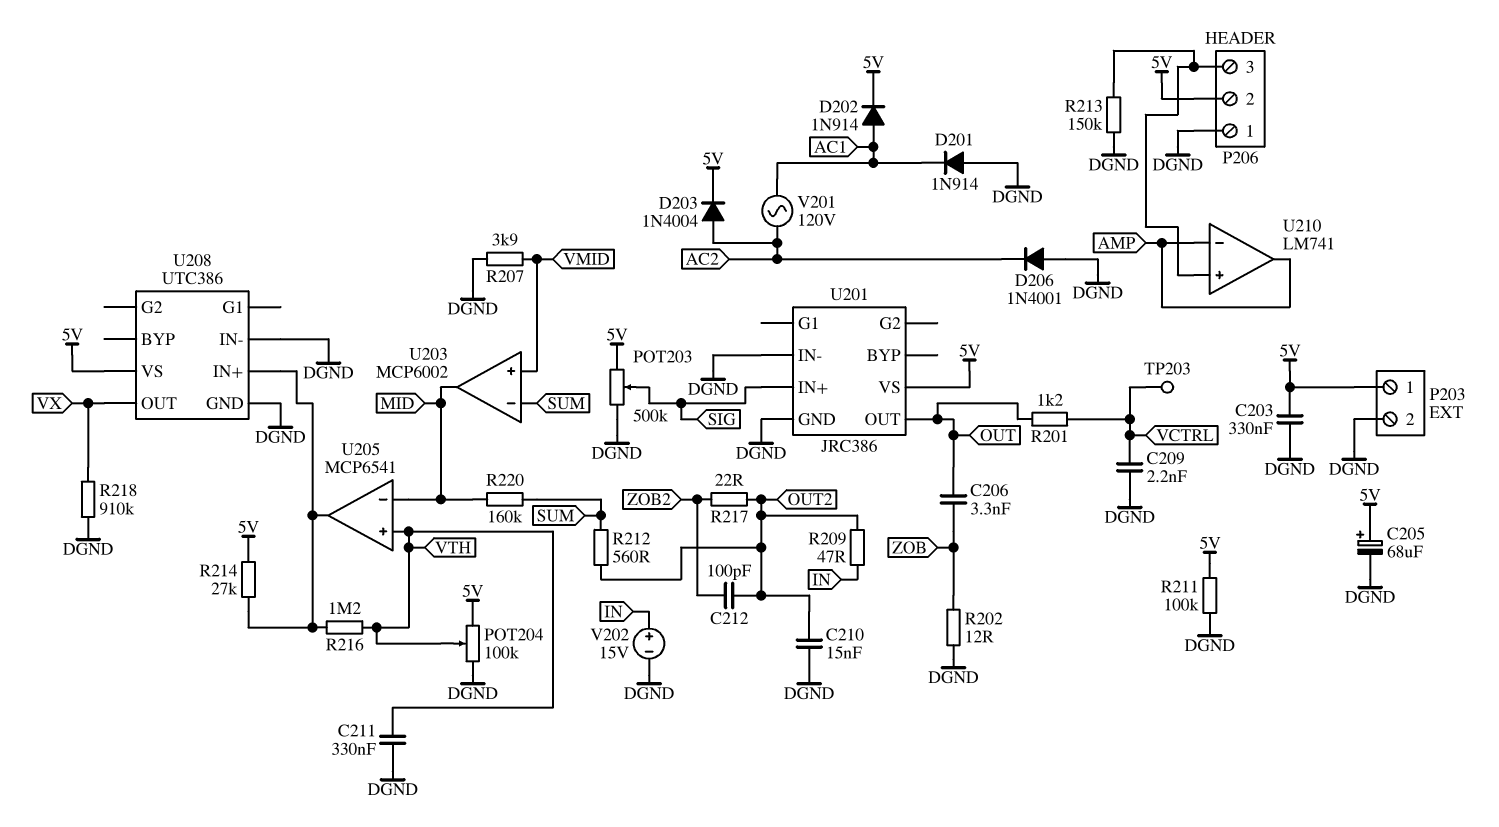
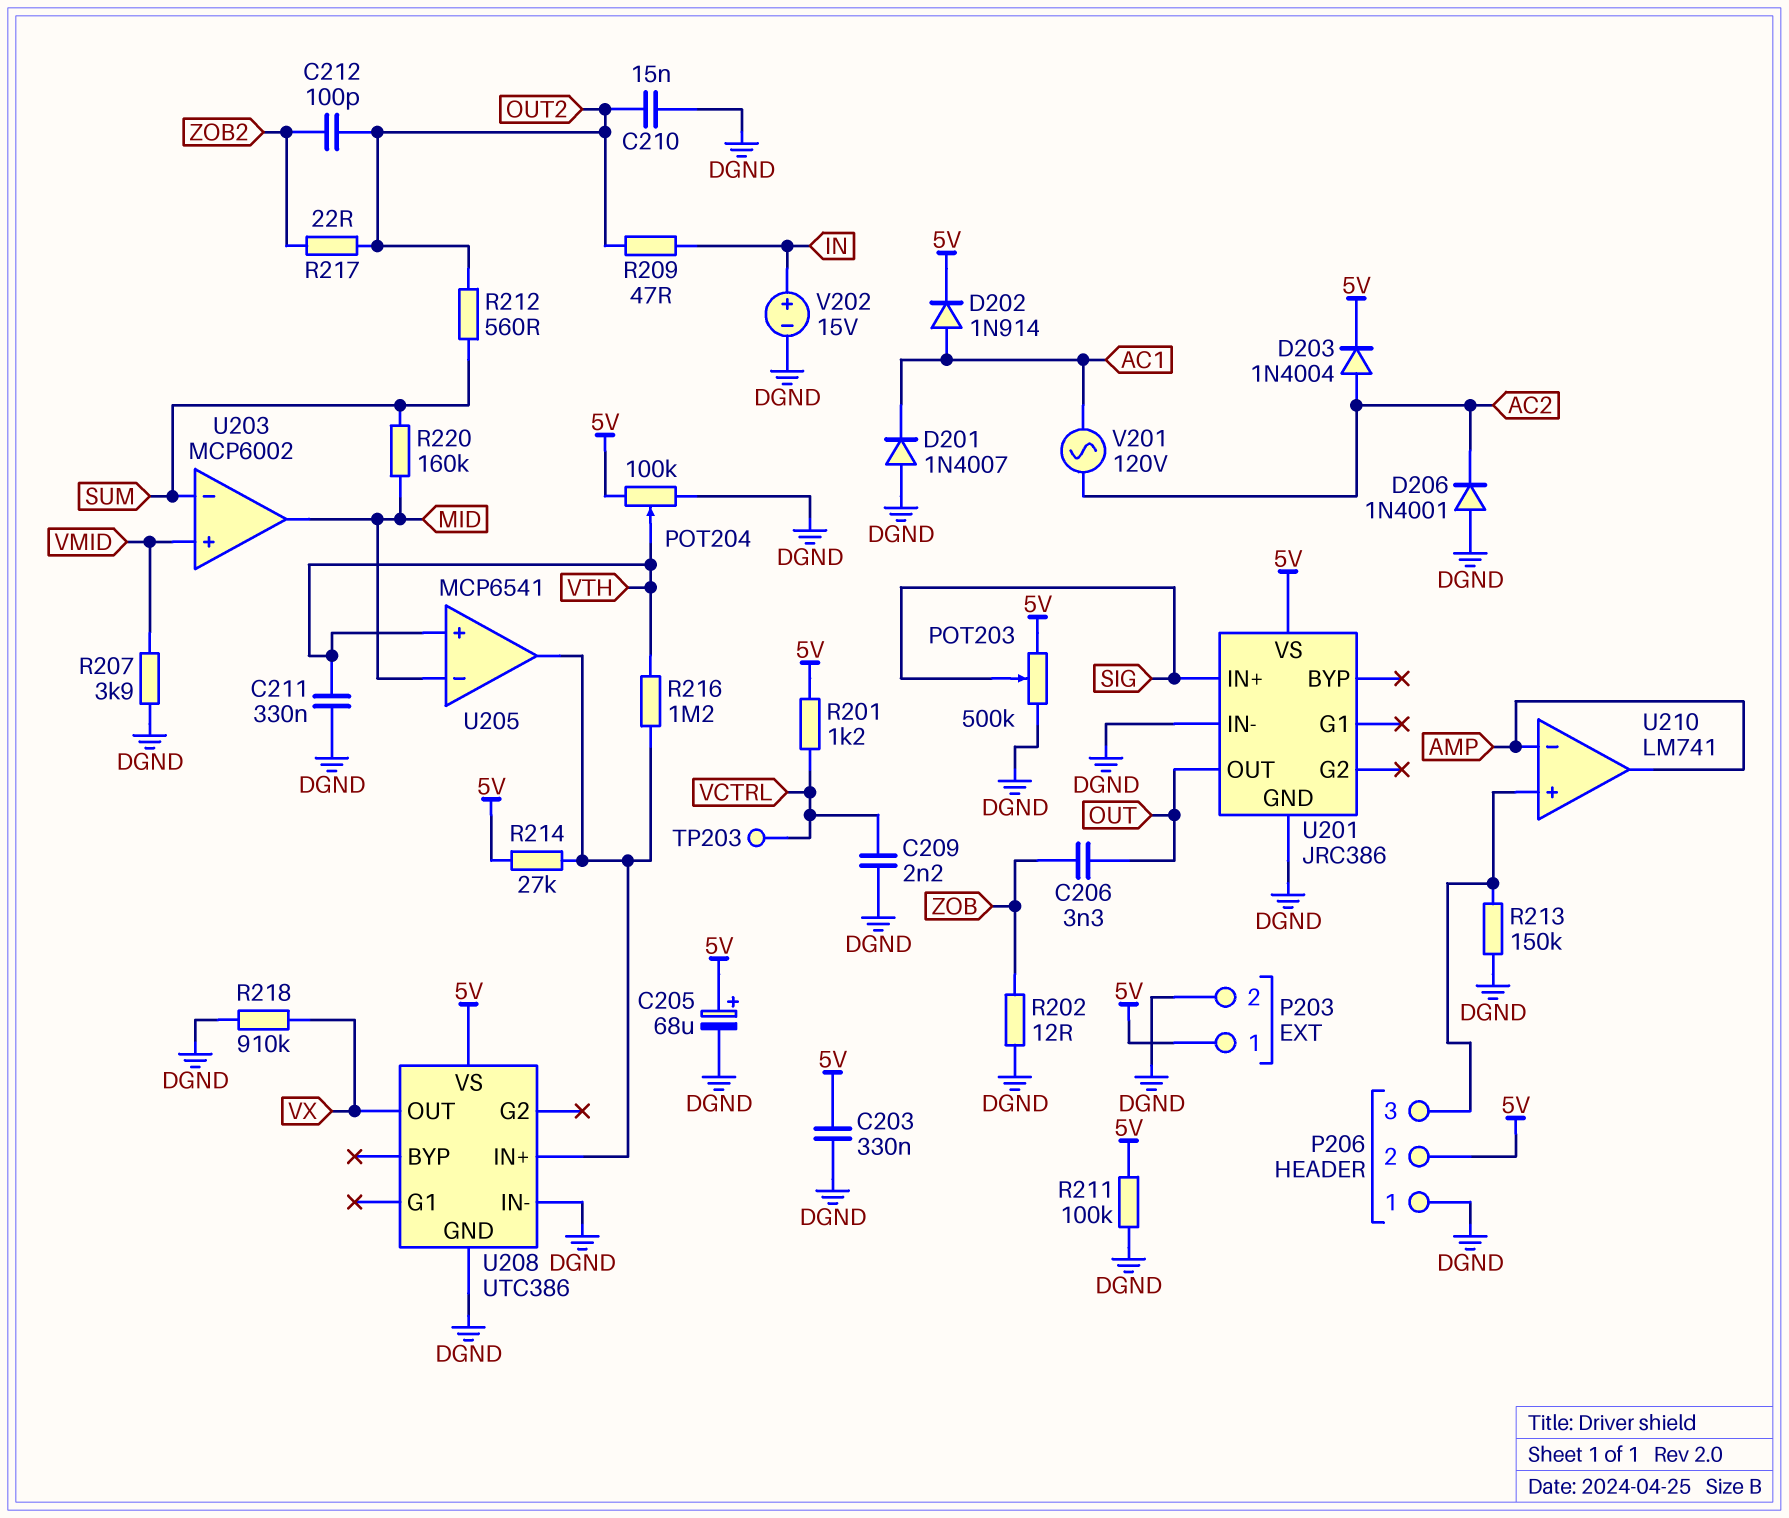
D201: diode 1N914 (A DGND, K AC1) -> diode 1N4007 (A DGND, K AC1)
R201: 1.2k (OUT, VCTRL) -> 1.2k (5V, VCTRL)

